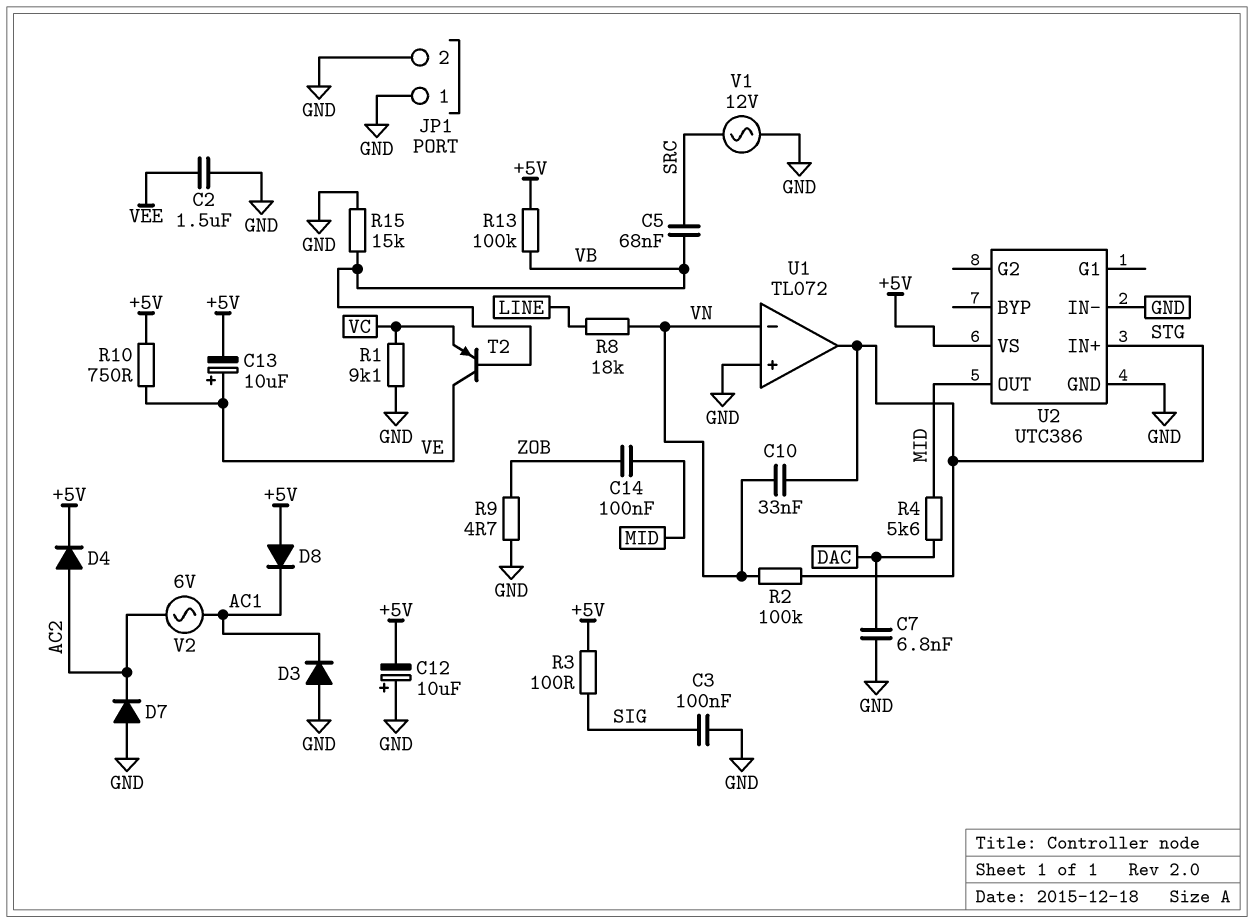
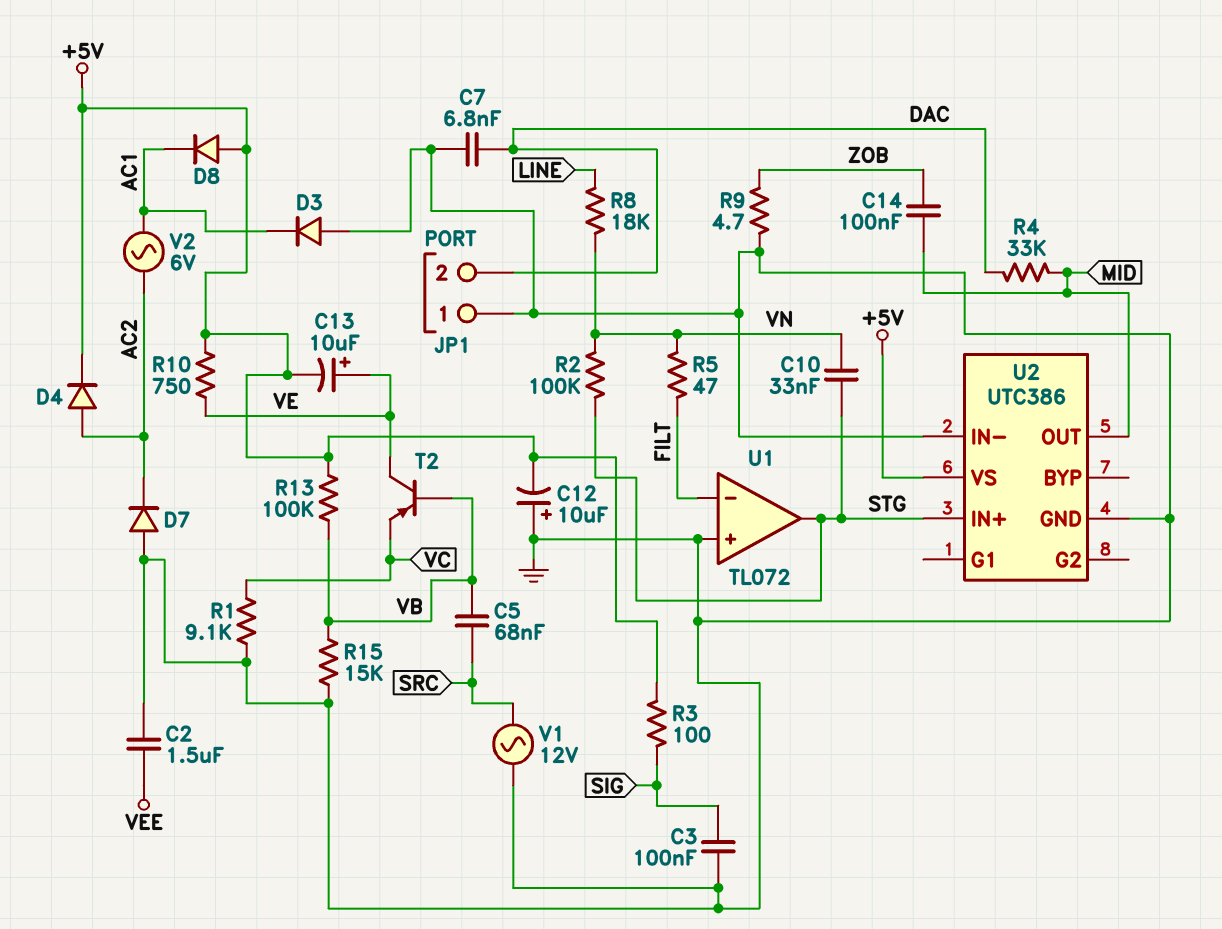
JP1 pin 2: GND -> DAC
R4: 5.6k (DAC, MID) -> 33k (DAC, MID)
R5: none -> 47 (FILT, VN)
U1 pin in-: VN -> FILT

